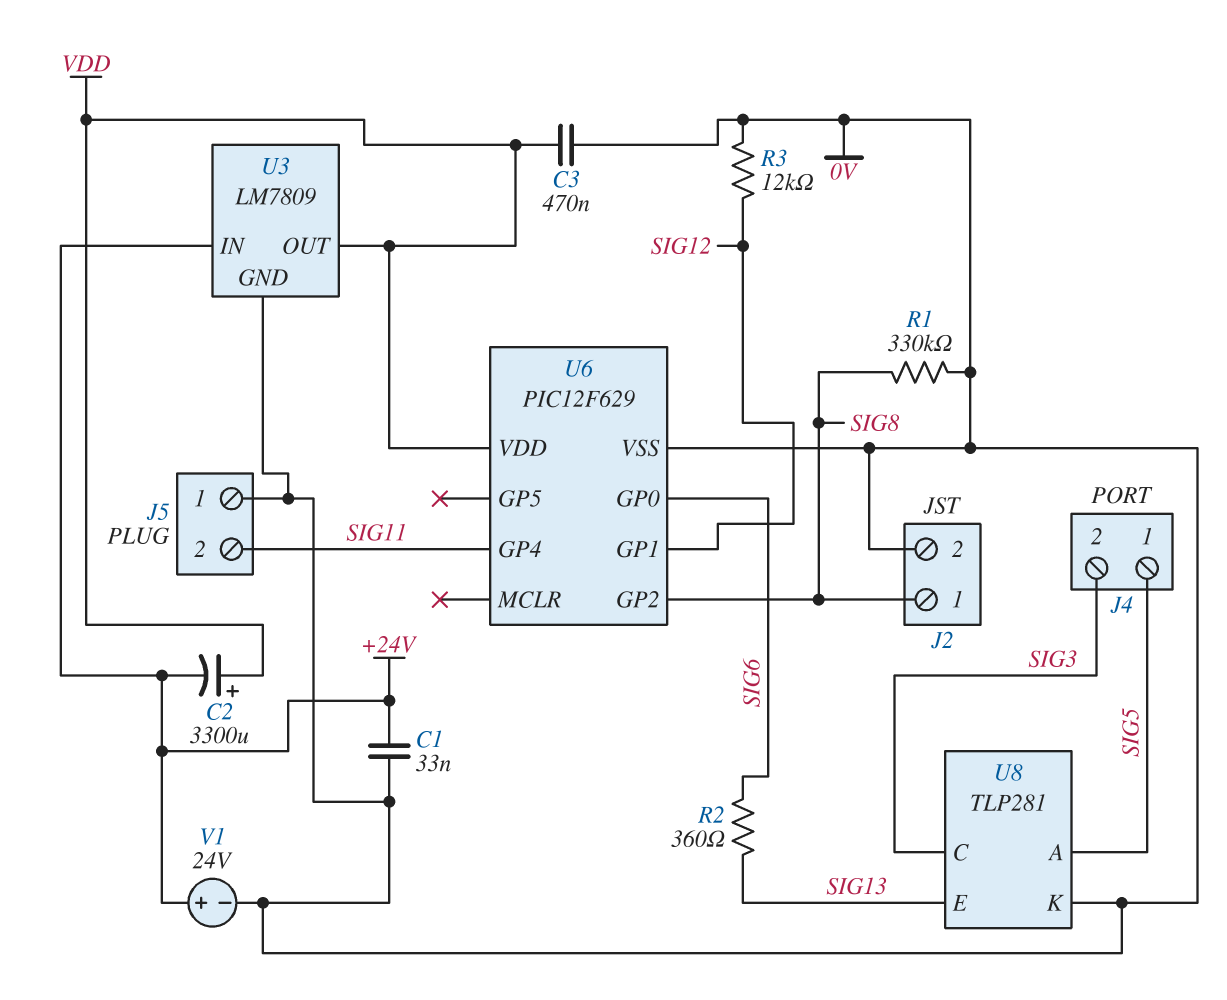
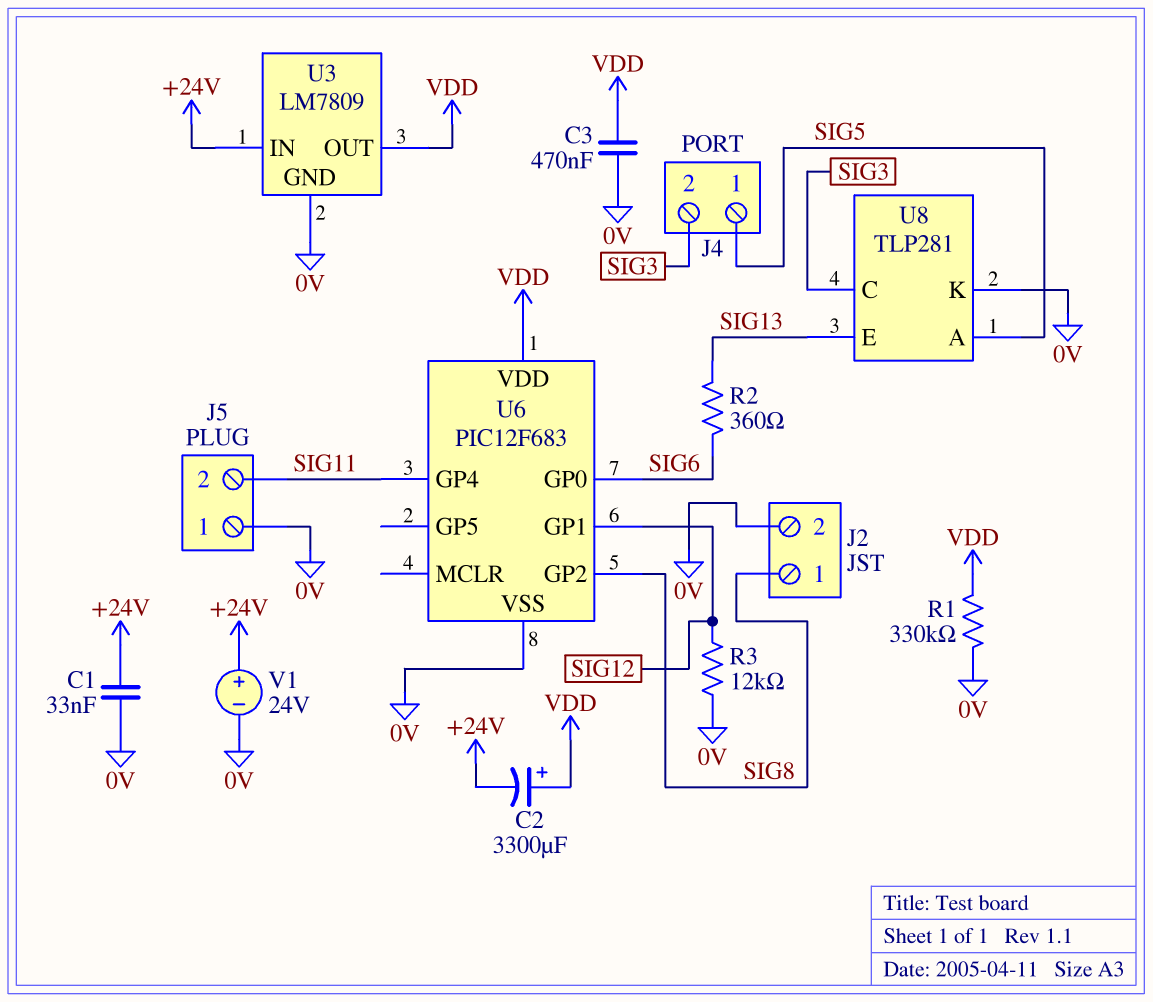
R1: 330k (0V, SIG8) -> 330k (0V, VDD)
U6: PIC12F629 -> PIC12F683

